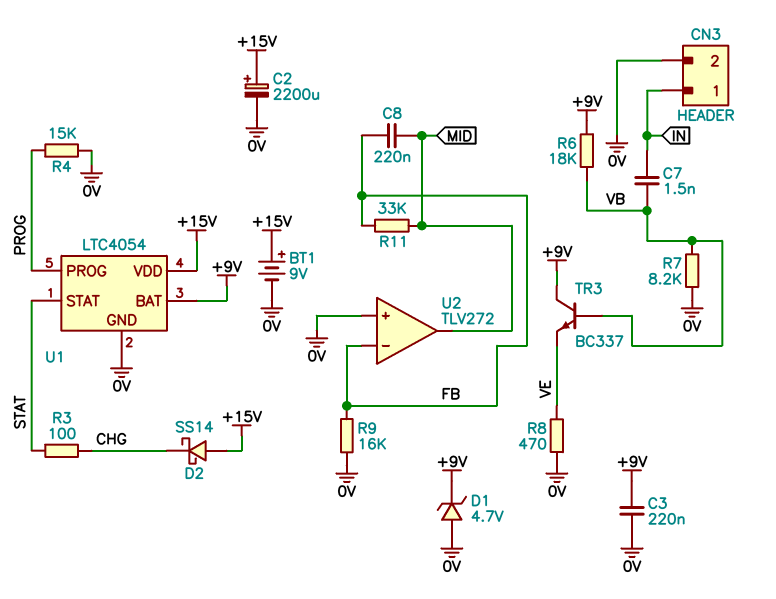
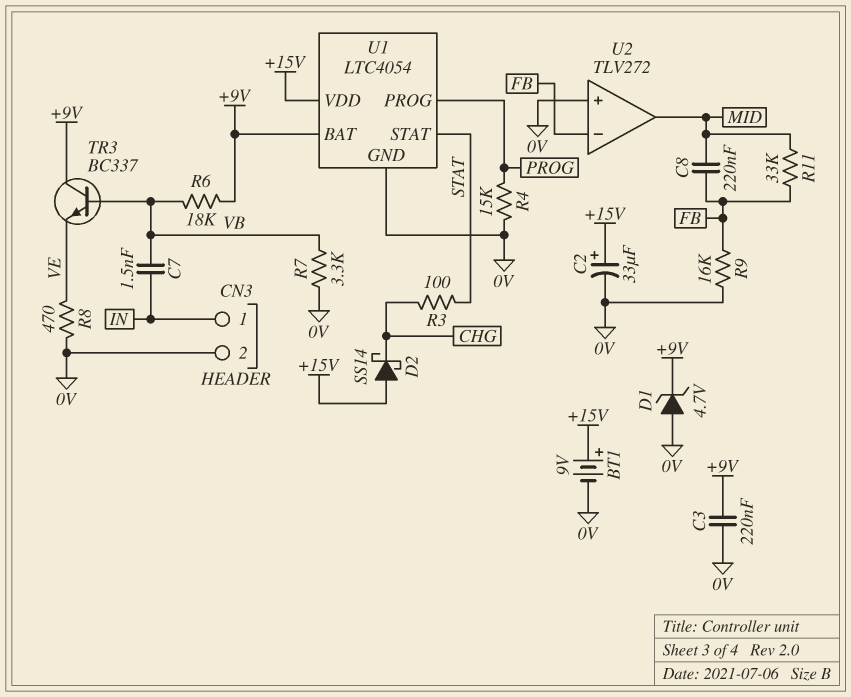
C2: 2200uF (plus +15V, minus 0V) -> 33uF (plus +15V, minus 0V)
R7: 8.2k (0V, VB) -> 3.3k (0V, VB)

